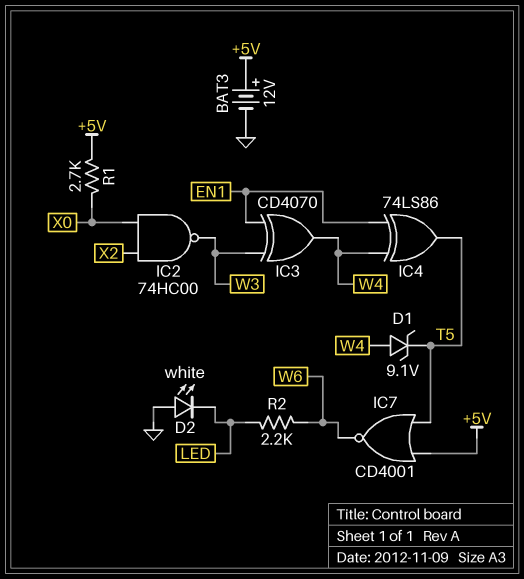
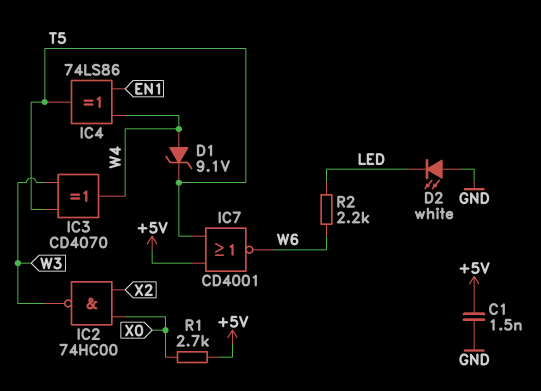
BAT3: 12V (plus +5V, minus GND) -> none
C1: none -> 1.5nF (+5V, GND)
IC3: XOR CD4070 (in EN1, in W3, out W4) -> XOR CD4070 (in T5, in W3, out W4)

